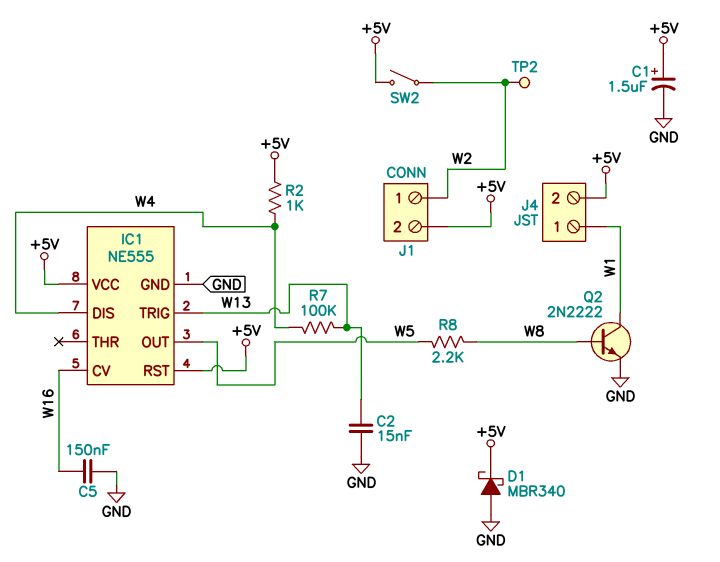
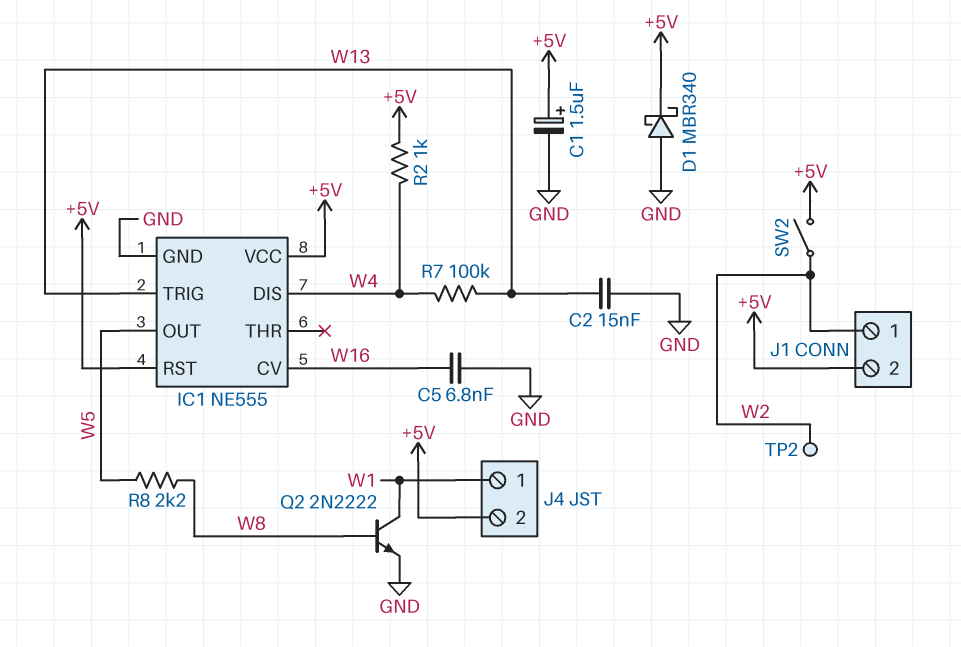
C5: 150nF (GND, W16) -> 6.8nF (GND, W16)

